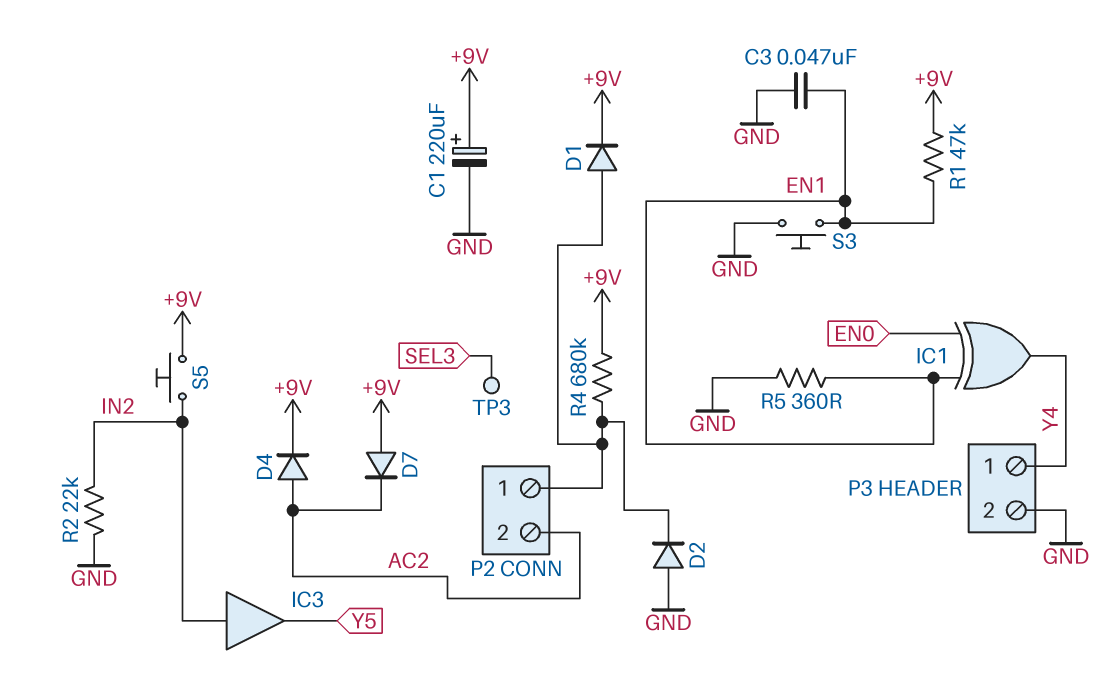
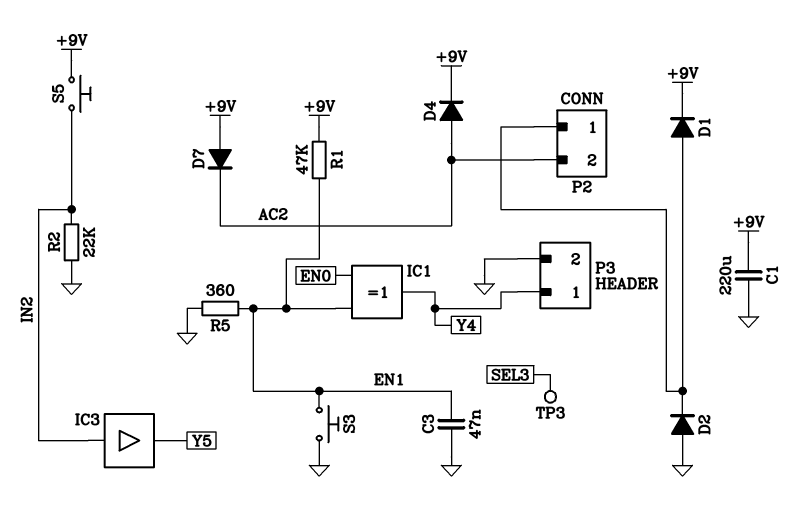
C1: 220uF (plus +9V, minus GND) -> 220uF (+9V, GND)
R4: 680k (+9V, P2/1) -> none

